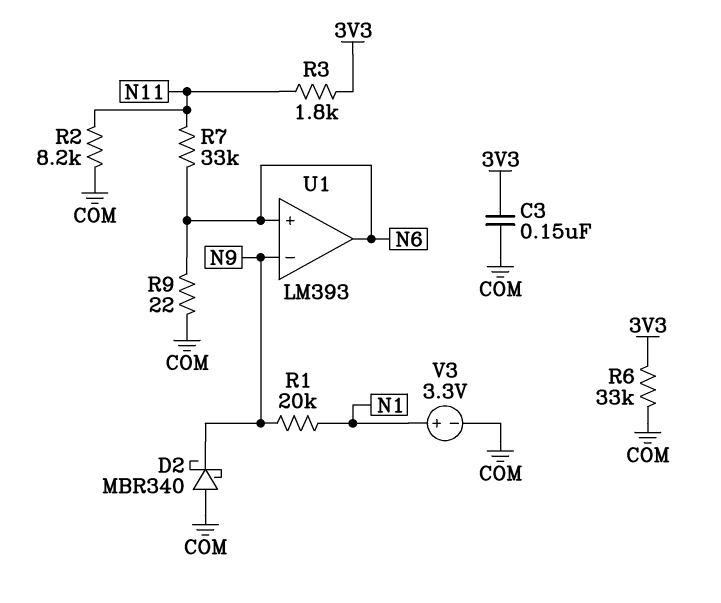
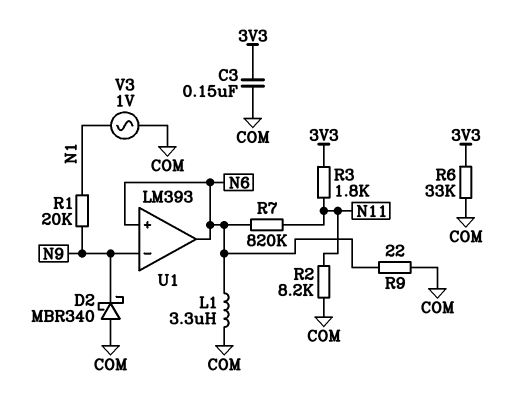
L1: none -> 3.3uH (COM, N6)
R7: 33k (N6, N11) -> 820k (N6, N11)
V3: 3.3V (plus N1, minus COM) -> AC 1V (COM, N1)

